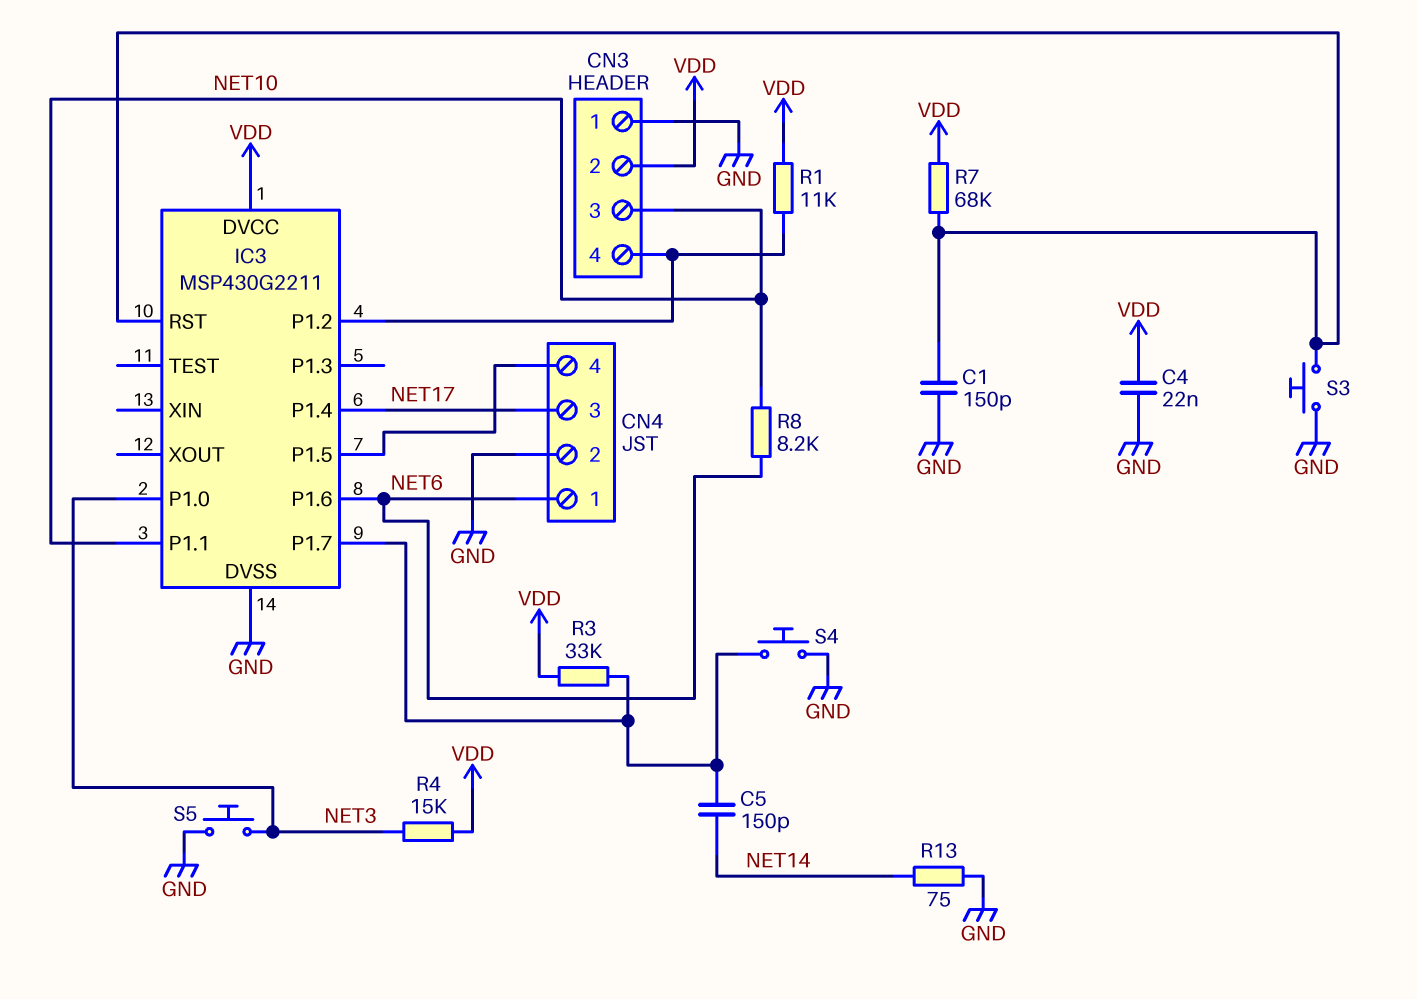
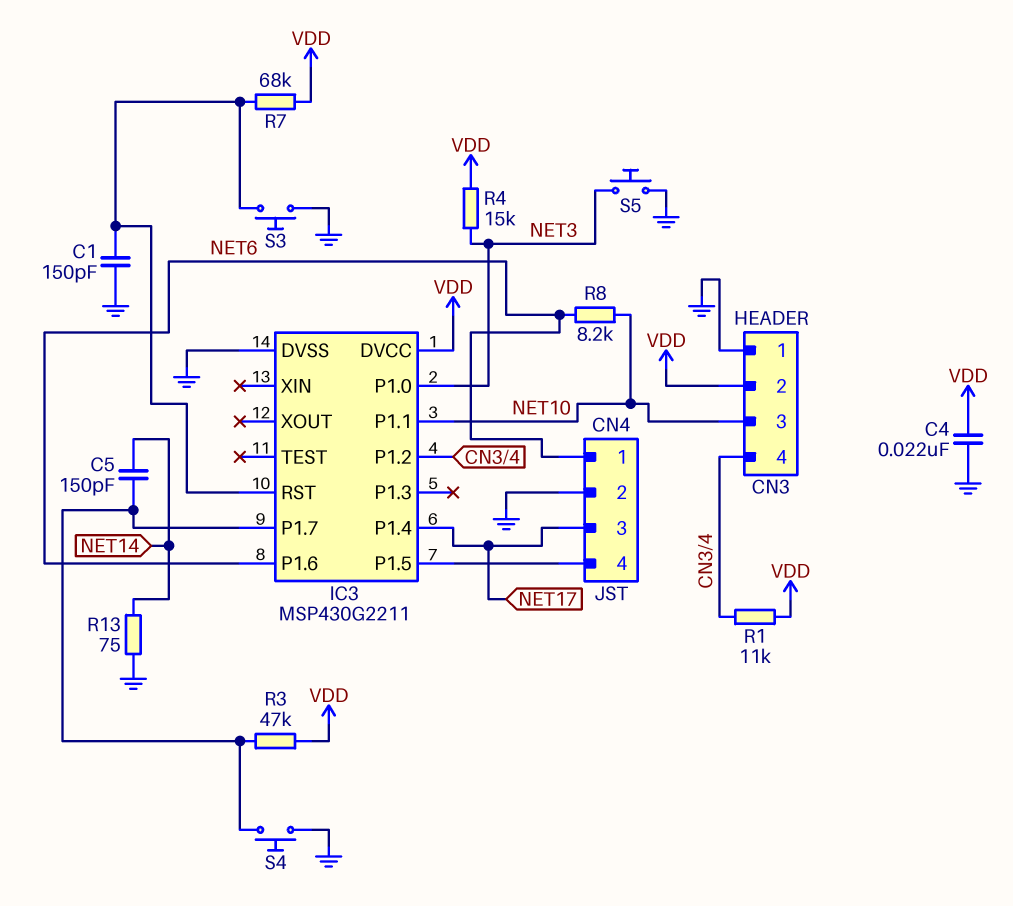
R3: 33k (IC3/P1.7, VDD) -> 47k (IC3/P1.7, VDD)

